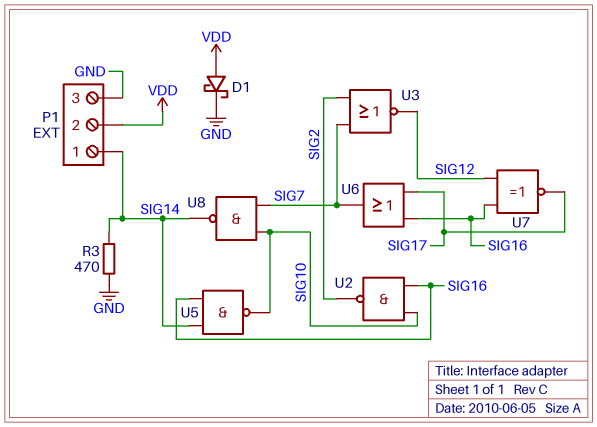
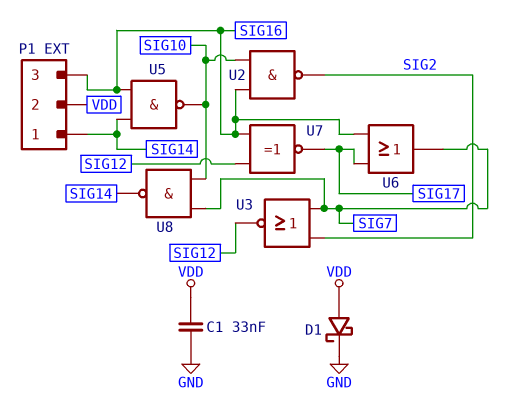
C1: none -> 33nF (GND, VDD)
P1 pin 3: GND -> SIG16
R3: 470 (GND, SIG14) -> none

